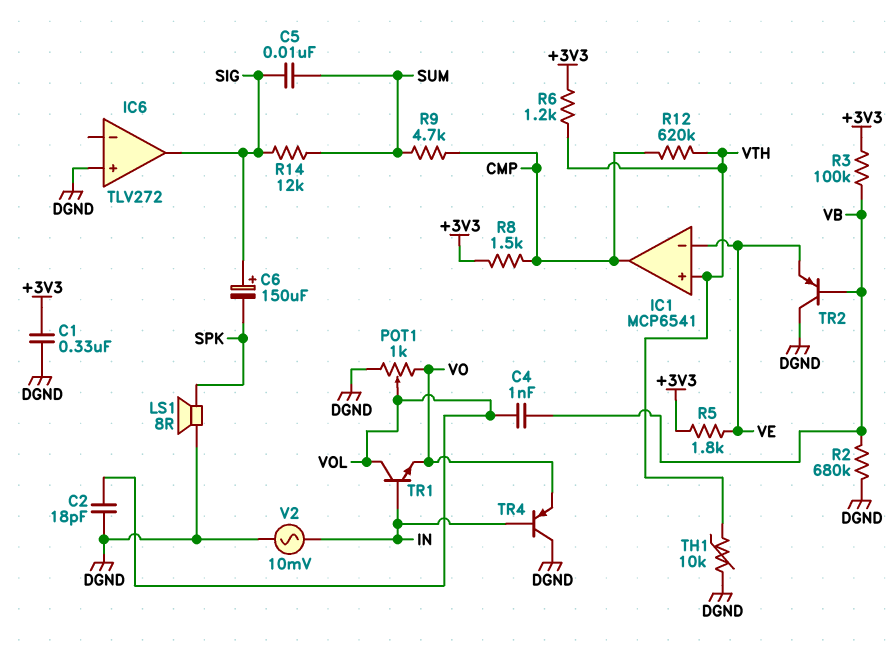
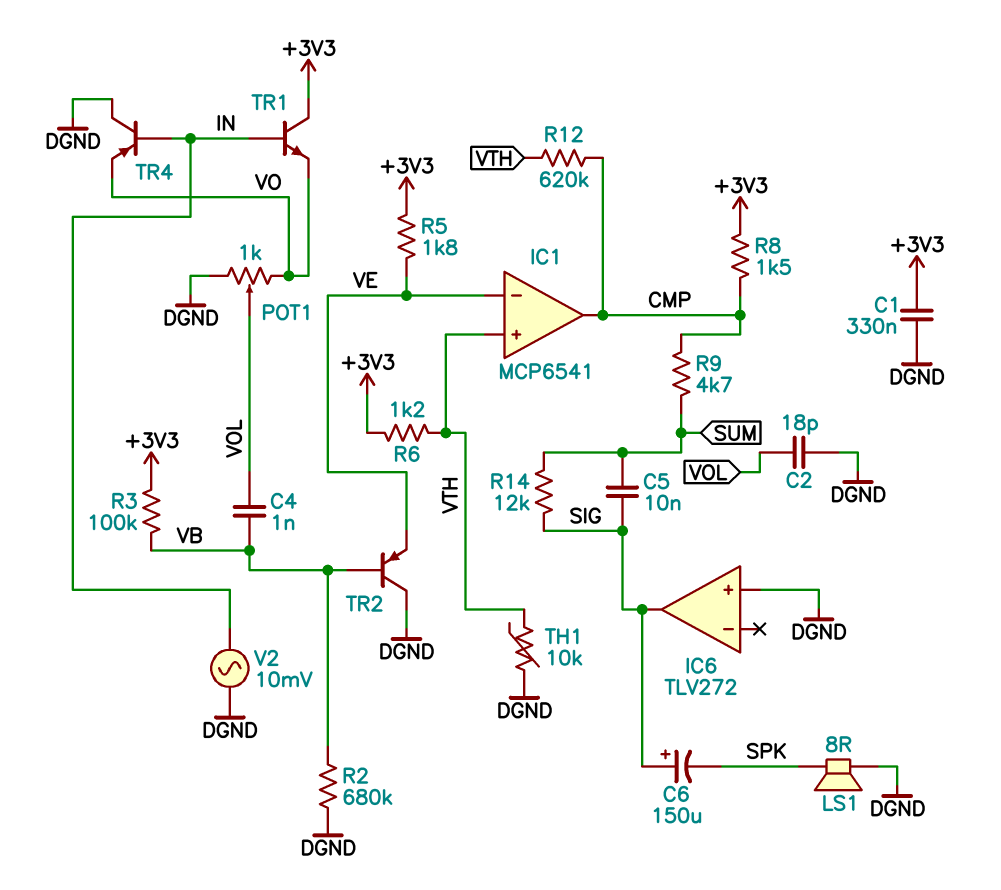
TR1: NPN (B IN, C VOL, E VO) -> NPN (B IN, C +3V3, E VO)

